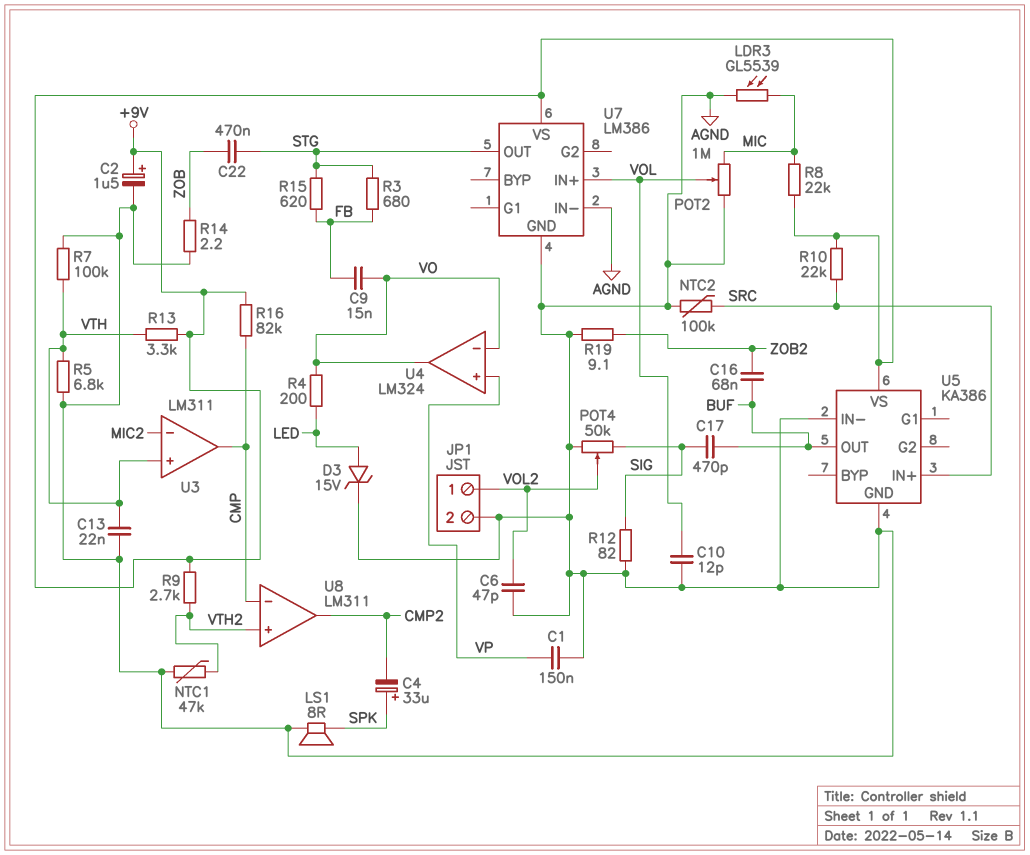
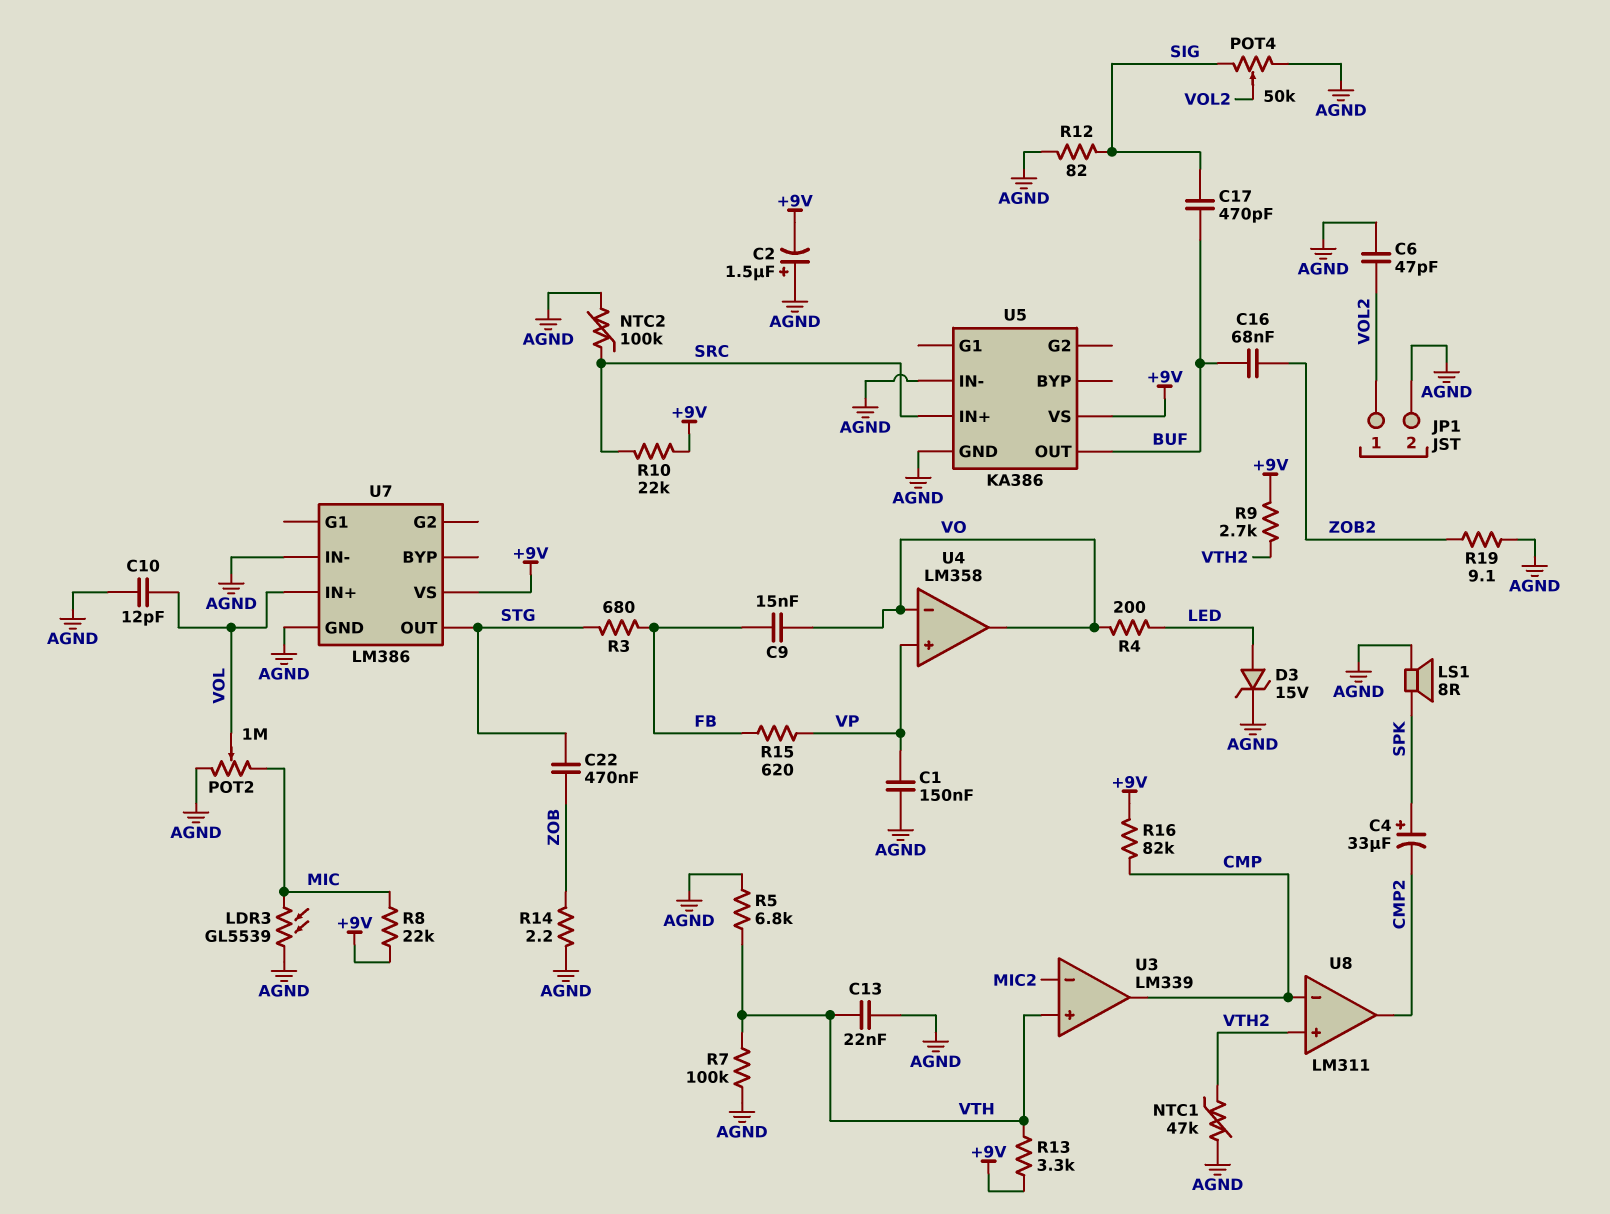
C2: 1.5uF (plus +9V, minus AGND) -> 1.5uF (plus AGND, minus +9V)
R15: 620 (FB, STG) -> 620 (FB, VP)
U3: LM311 -> LM339
U4: LM324 -> LM358

